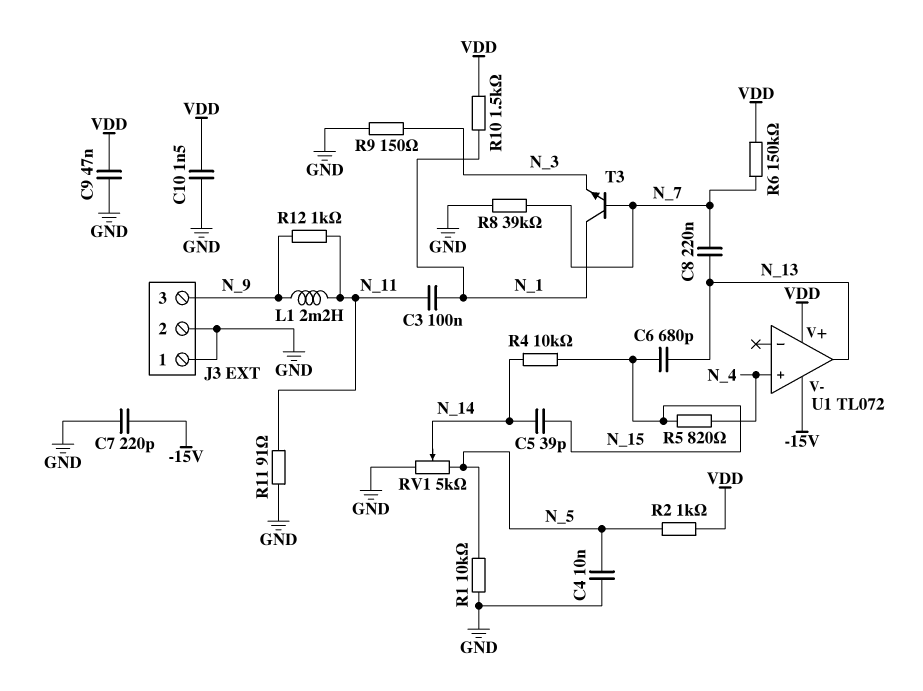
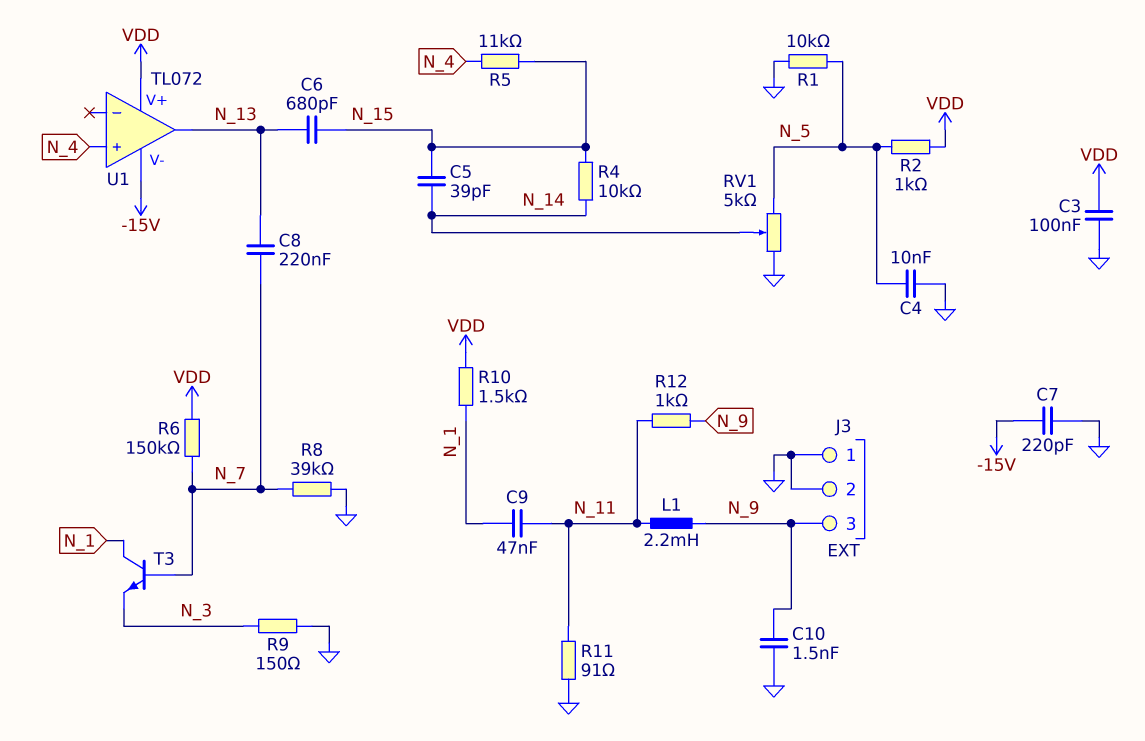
C3: 100nF (N_1, N_11) -> 100nF (GND, VDD)
C9: 47nF (GND, VDD) -> 47nF (N_1, N_11)
C10: 1.5nF (GND, VDD) -> 1.5nF (GND, N_9)
R5: 820 (N_4, N_15) -> 11k (N_4, N_15)

